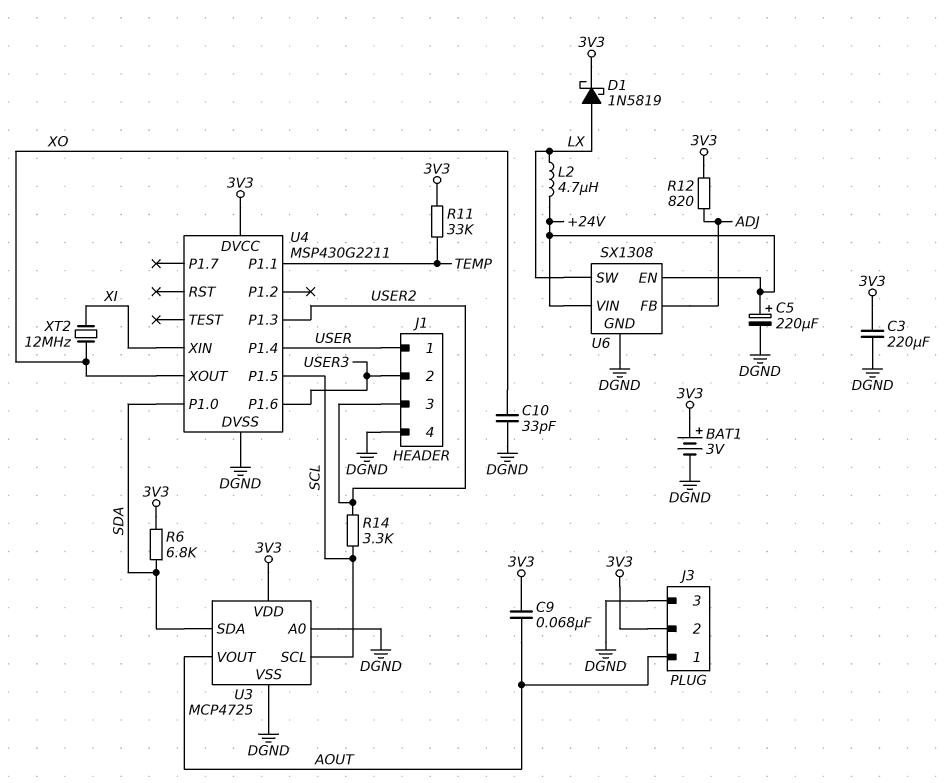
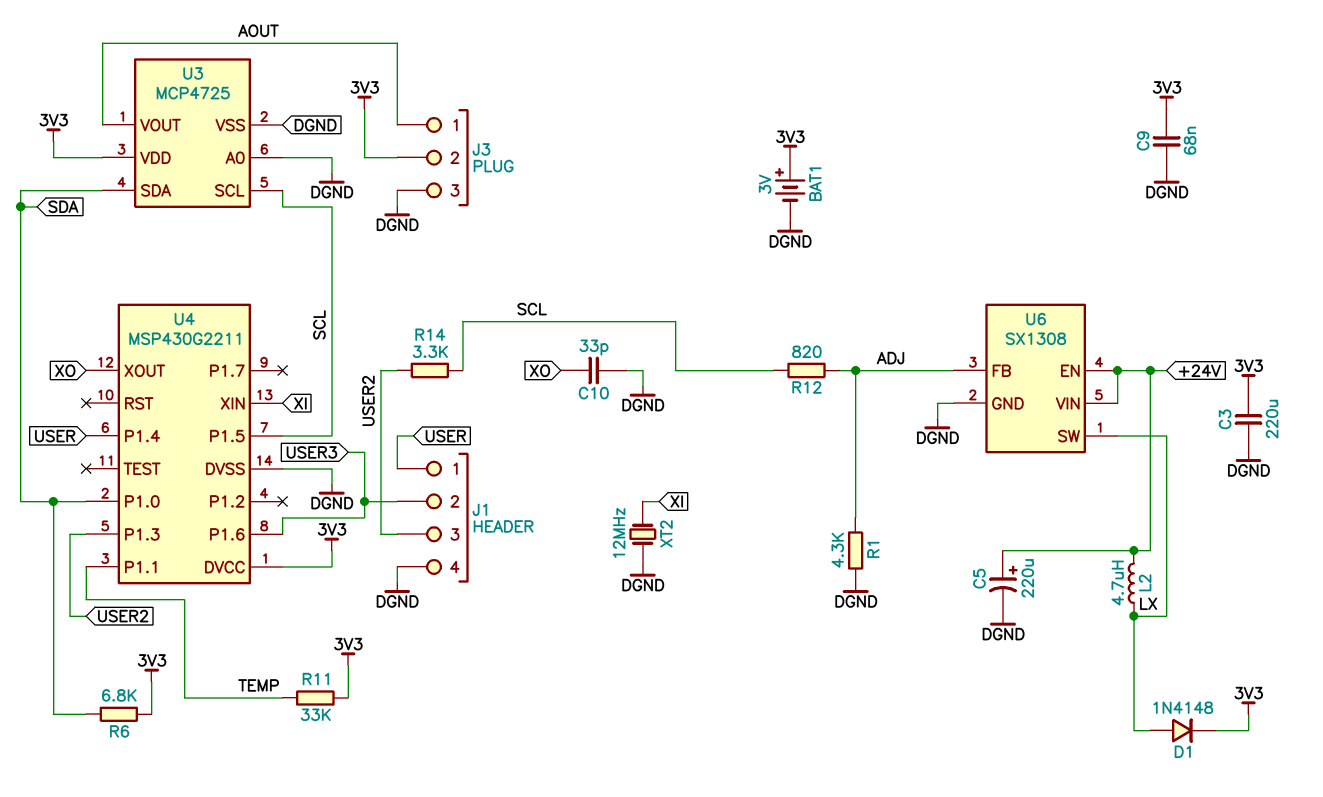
C9: 68nF (3V3, AOUT) -> 68nF (3V3, DGND)
D1: schottky 1N5819 (A LX, K 3V3) -> diode 1N4148 (A LX, K 3V3)
R1: none -> 4.3k (ADJ, DGND)
R12: 820 (3V3, ADJ) -> 820 (ADJ, SCL)
XT2: 12MHz (XI, XO) -> 12MHz (DGND, XI)

